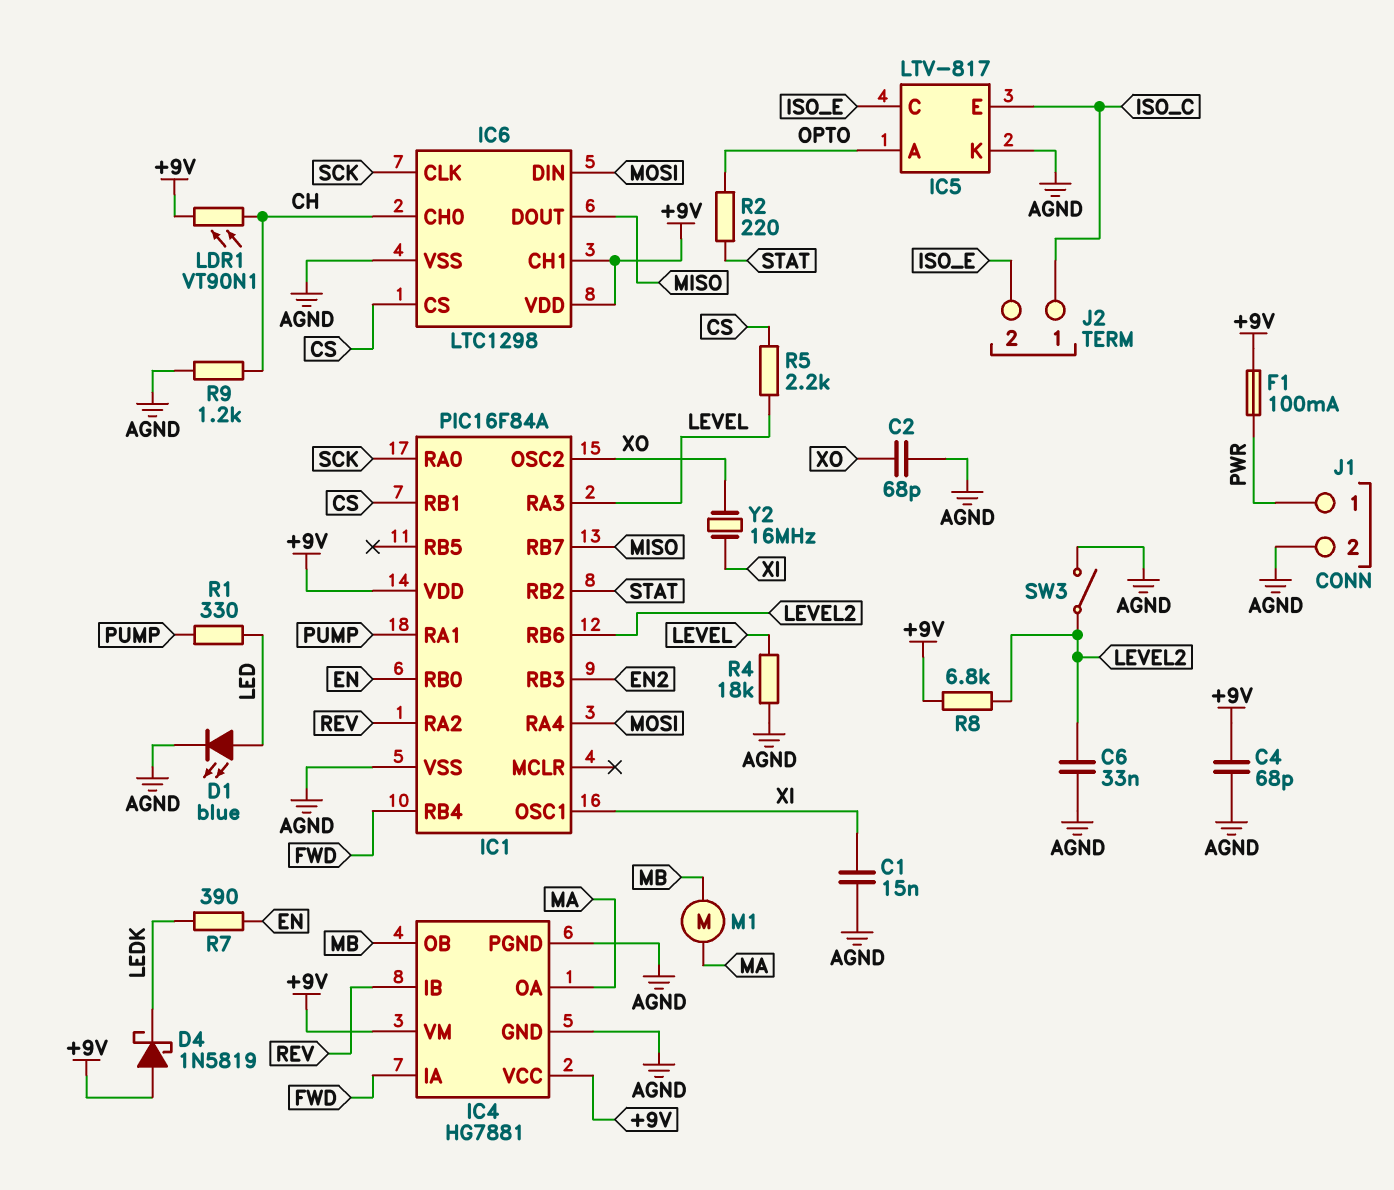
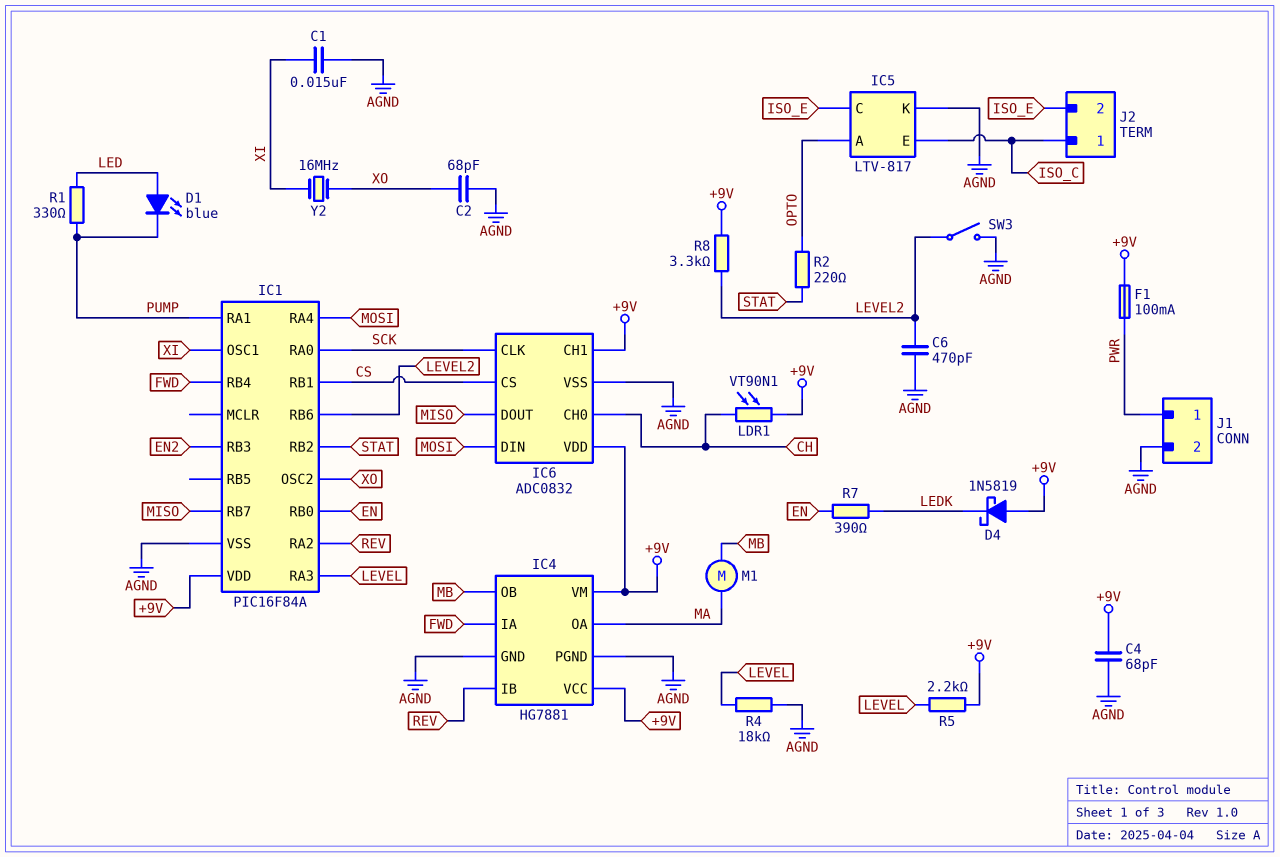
C6: 33nF (AGND, LEVEL2) -> 470pF (AGND, LEVEL2)
D1: LED blue (A LED, K AGND) -> LED blue (A LED, K PUMP)
IC6: LTC1298 -> ADC0832
R5: 2.2k (CS, LEVEL) -> 2.2k (+9V, LEVEL)
R8: 6.8k (+9V, LEVEL2) -> 3.3k (+9V, LEVEL2)
R9: 1.2k (AGND, CH) -> none

